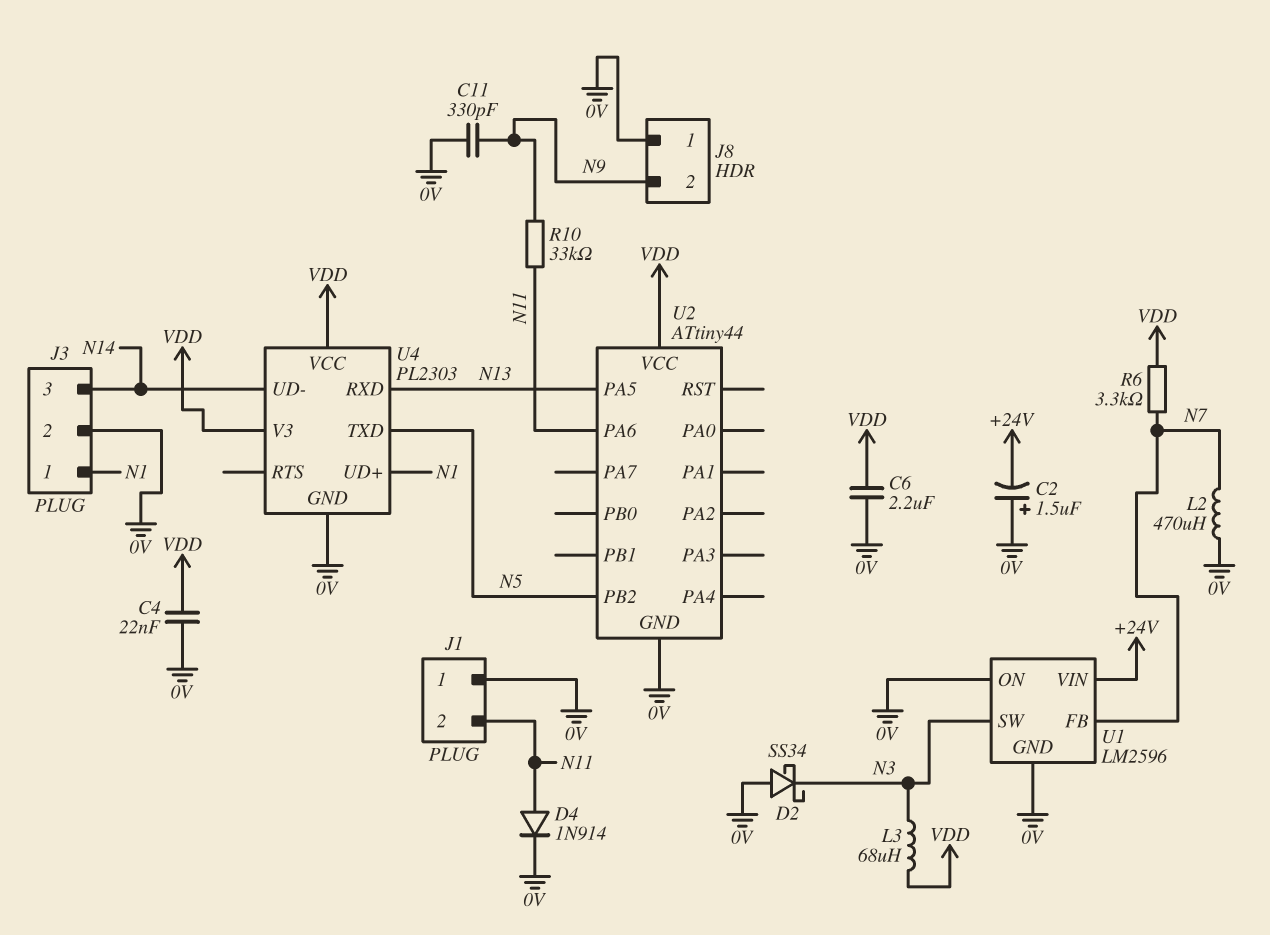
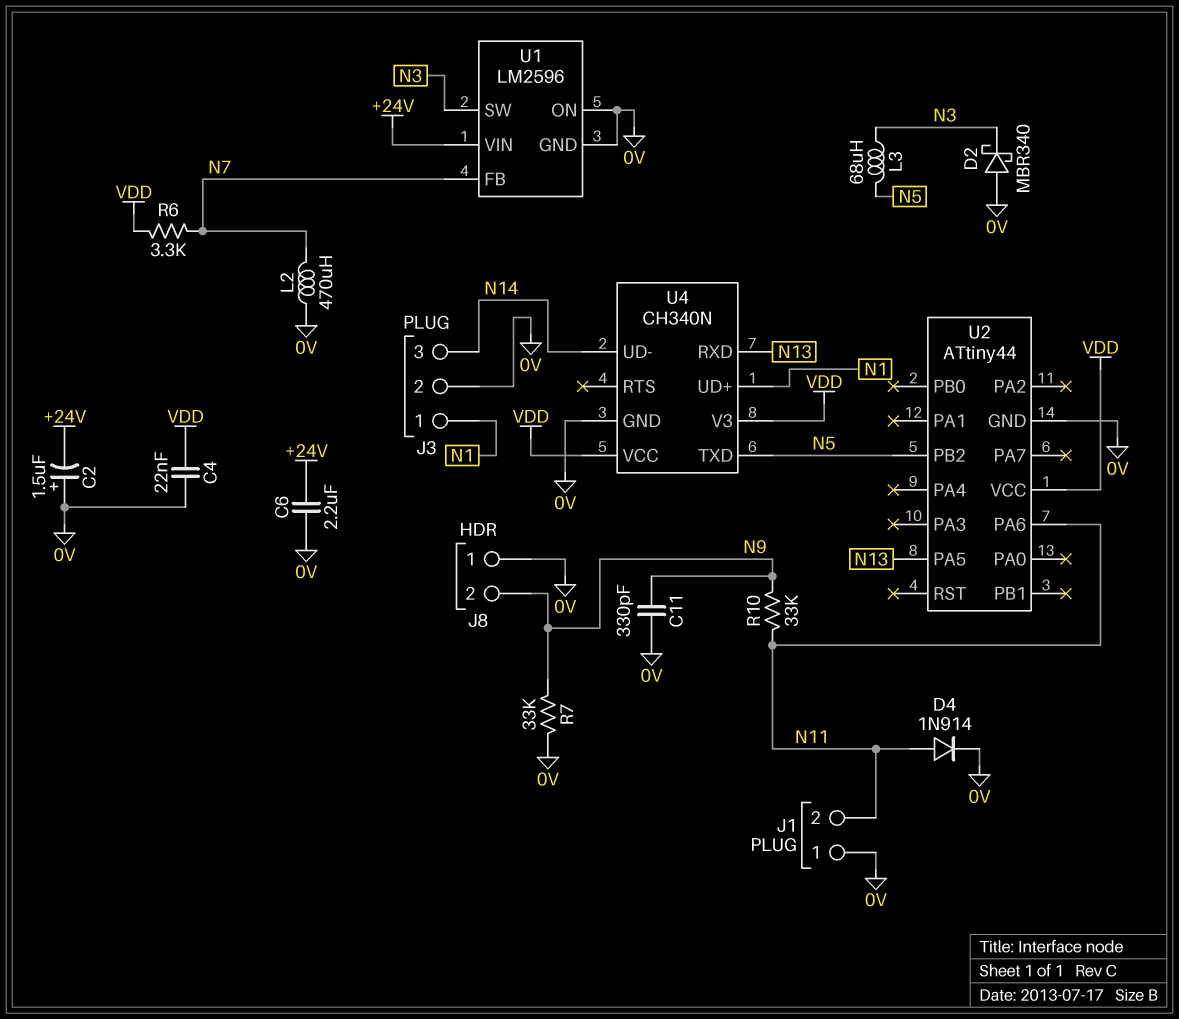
C6: 2.2uF (0V, VDD) -> 2.2uF (+24V, 0V)
D2: schottky SS34 (A 0V, K N3) -> schottky MBR340 (A 0V, K N3)
L3: 68uH (N3, VDD) -> 68uH (N3, N5)
R7: none -> 33k (0V, N9)
U4: PL2303 -> CH340N

